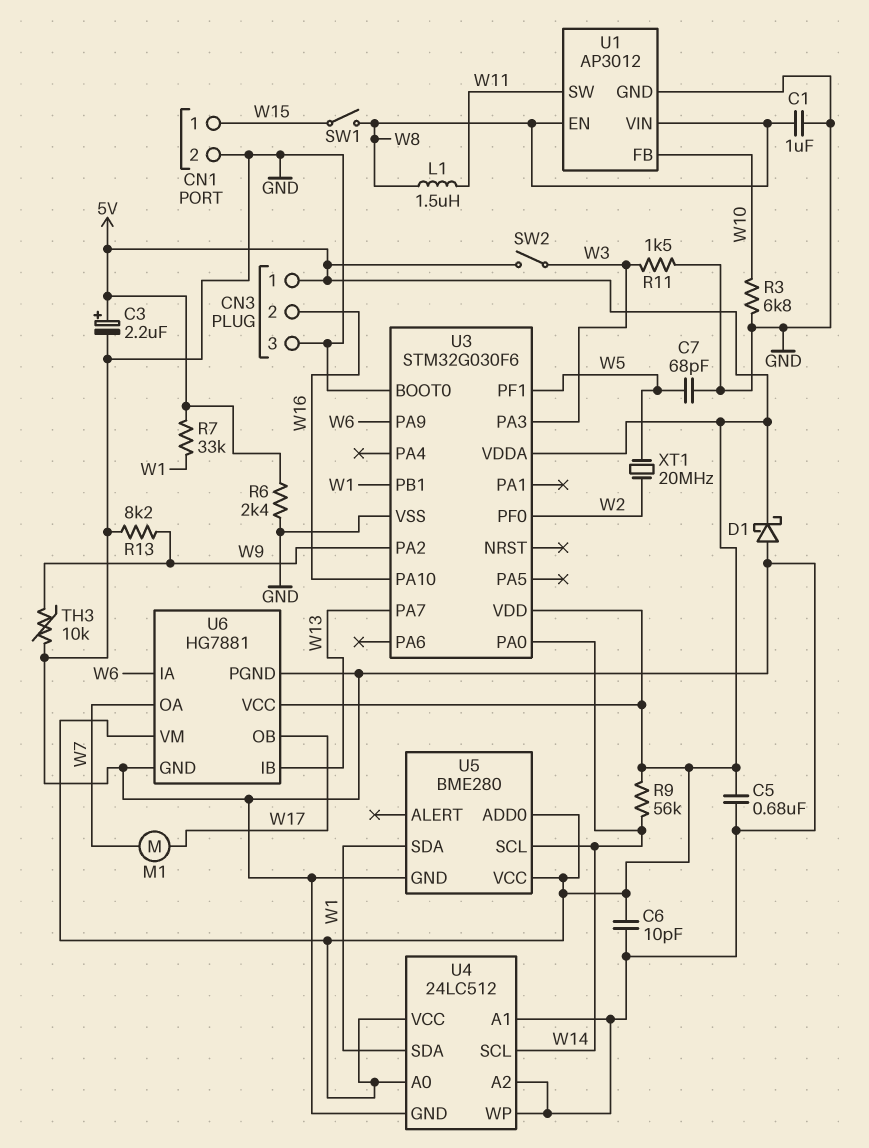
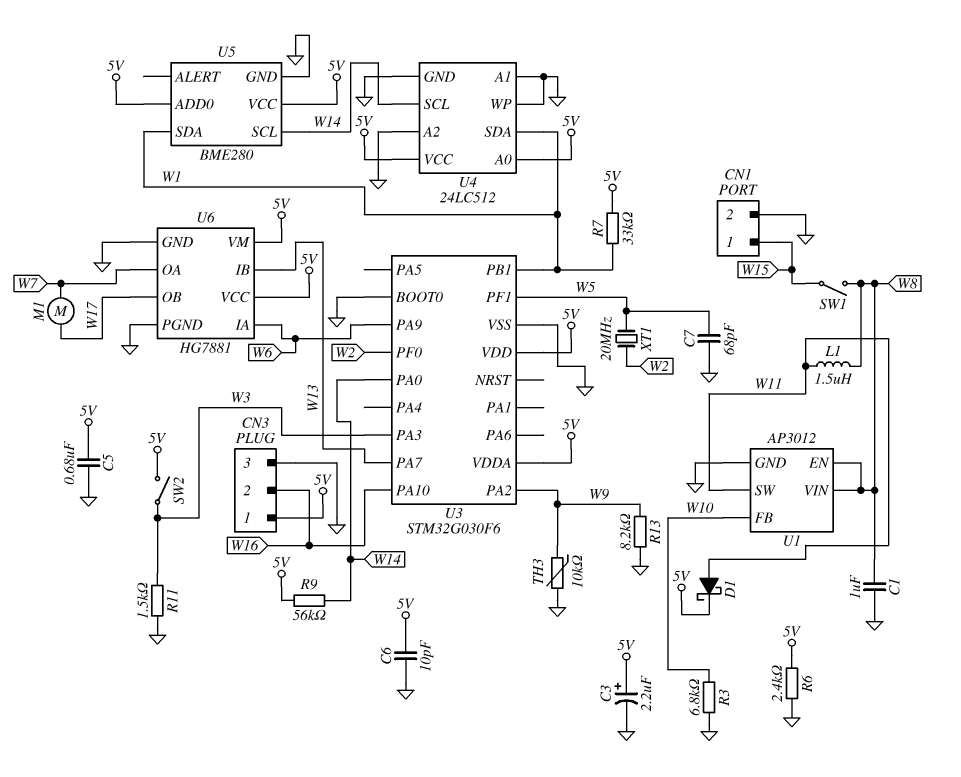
D1: schottky (A GND, K 5V) -> schottky (A W11, K 5V)

